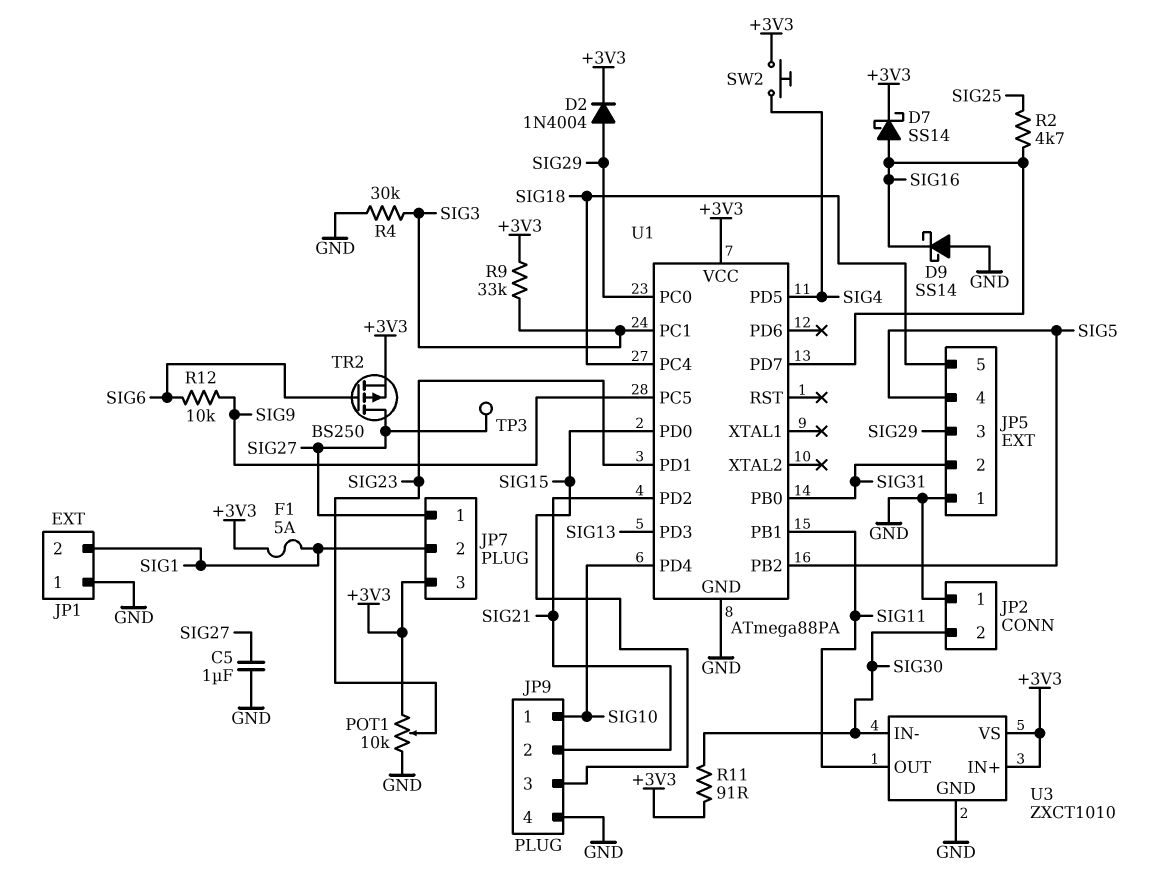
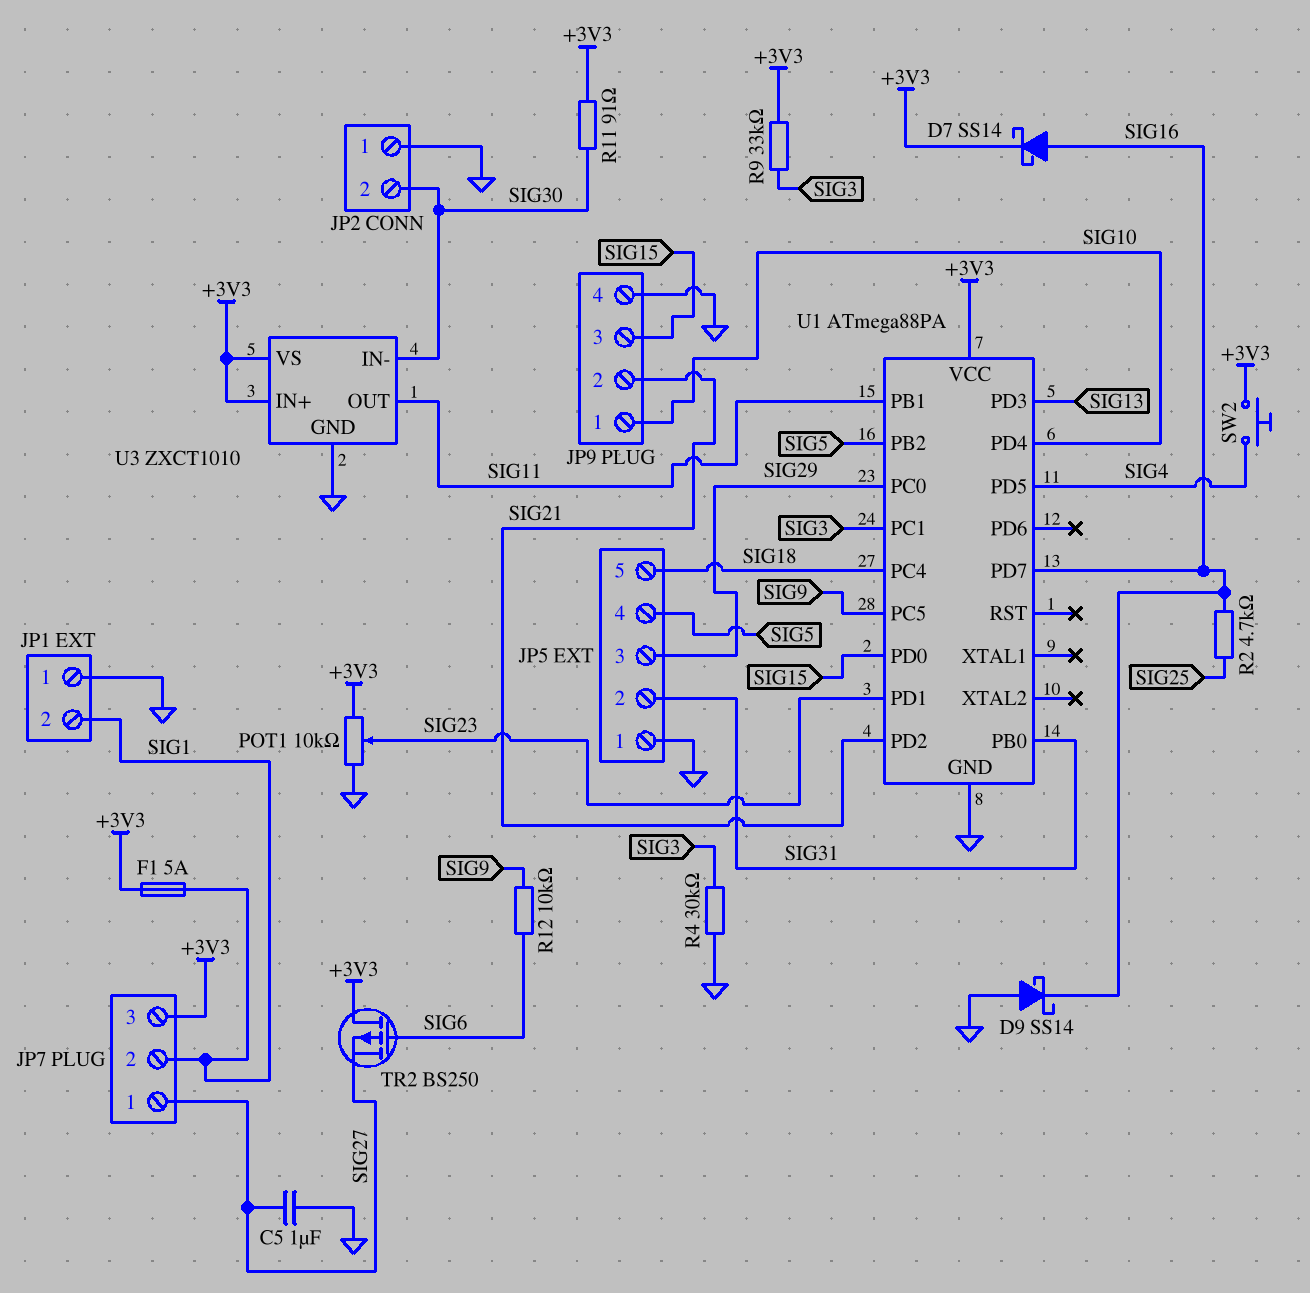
D2: diode 1N4004 (A SIG29, K +3V3) -> none
TP3: test point (SIG27) -> none
TR2: PMOS BS250 (G SIG6, D SIG27, S +3V3) -> PMOS BS250 (G SIG6, D +3V3, S SIG27)

